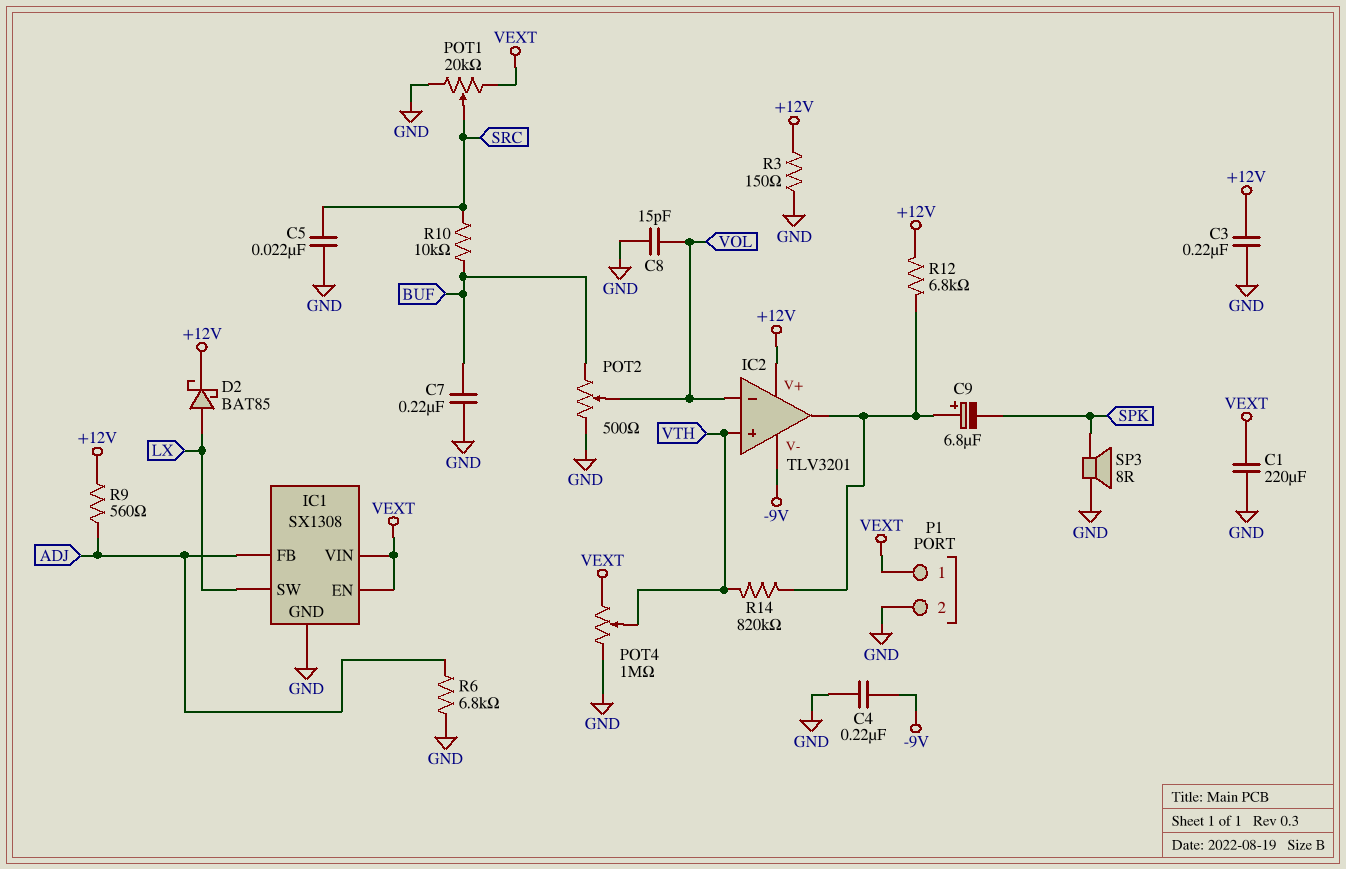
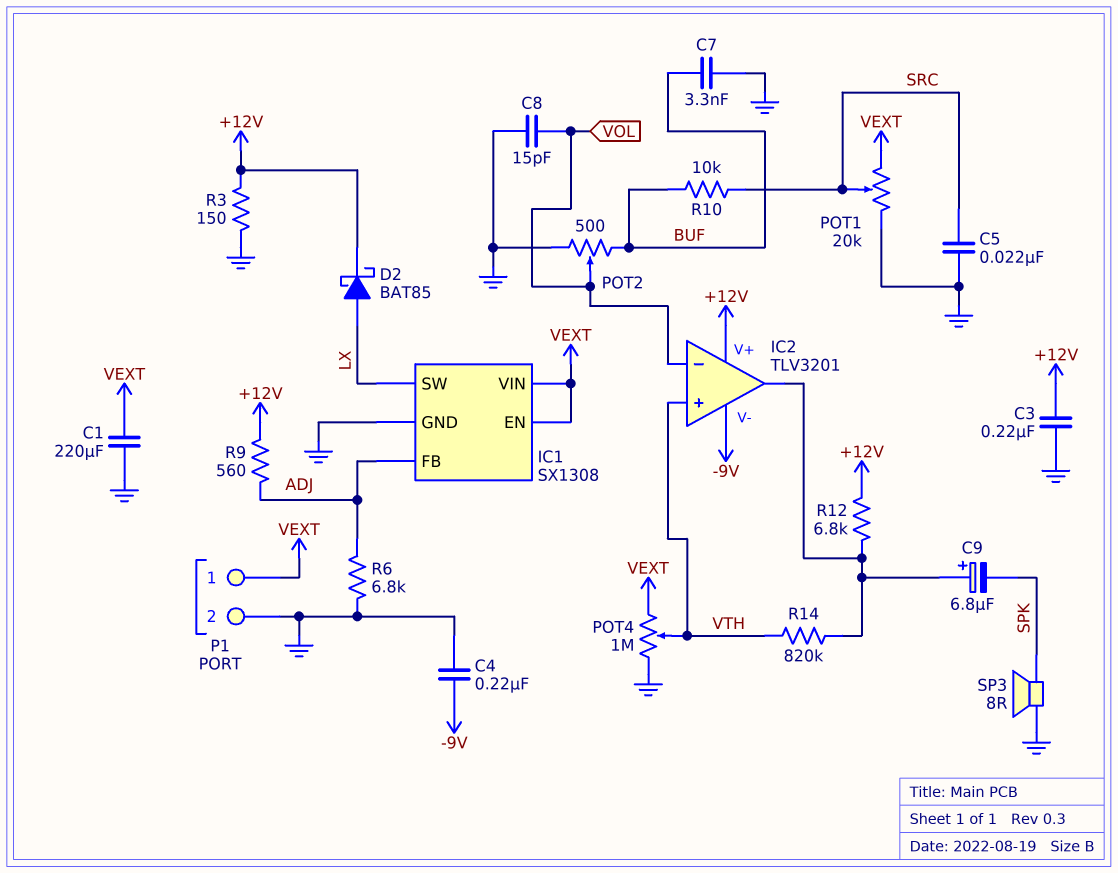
C7: 220nF (BUF, GND) -> 3.3nF (BUF, GND)

